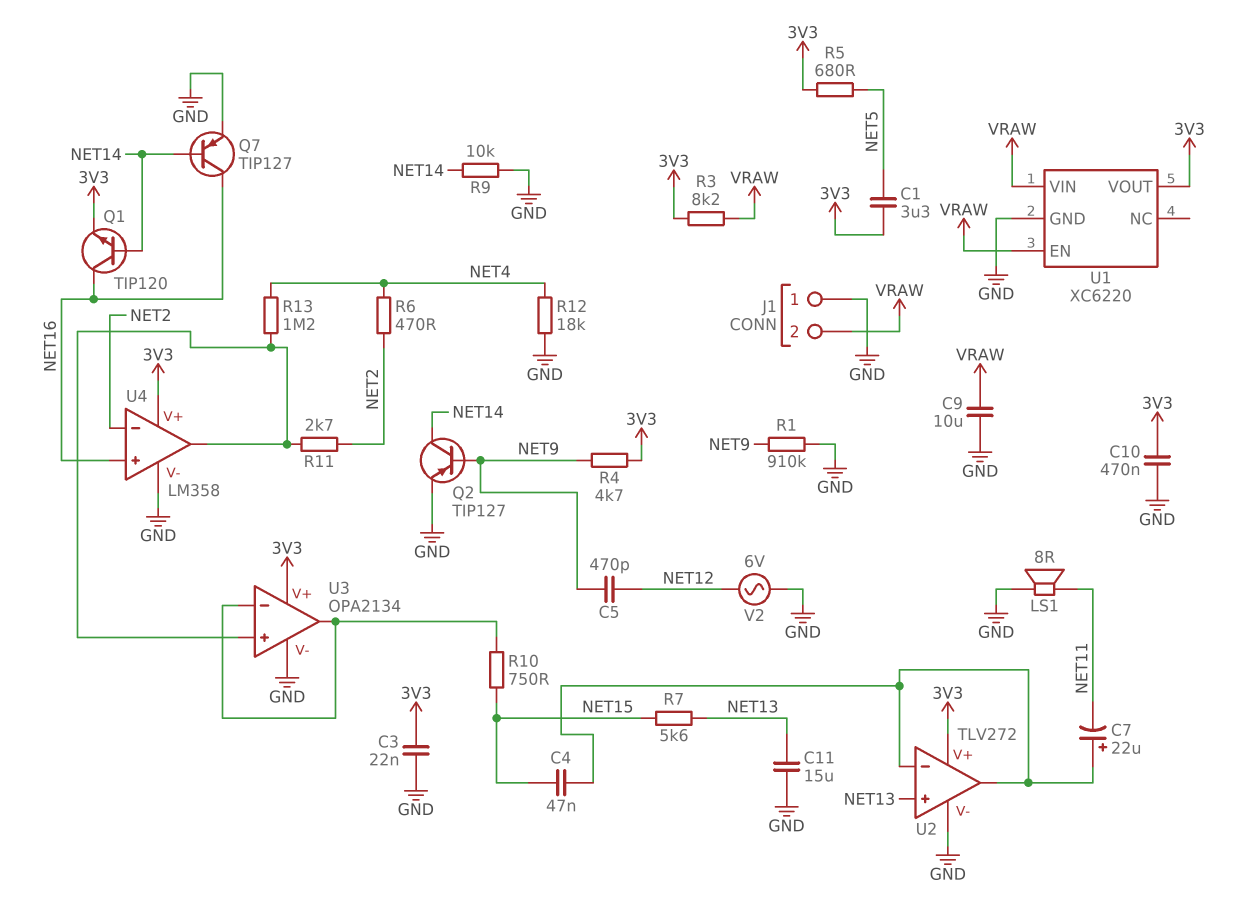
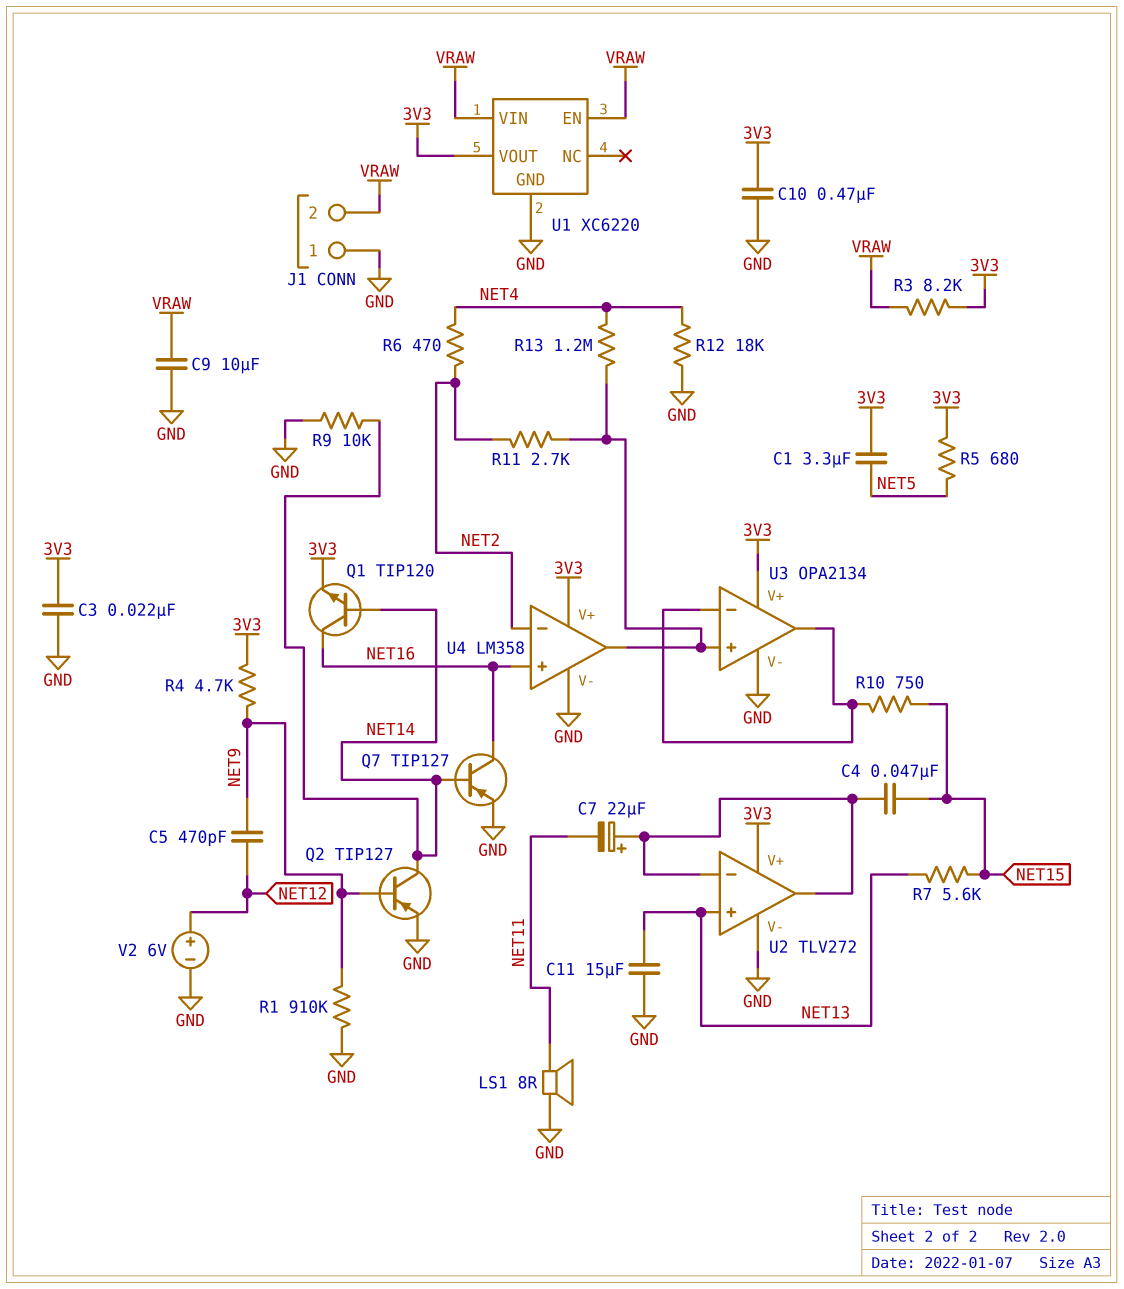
V2: AC 6V (GND, NET12) -> 6V (plus NET12, minus GND)

